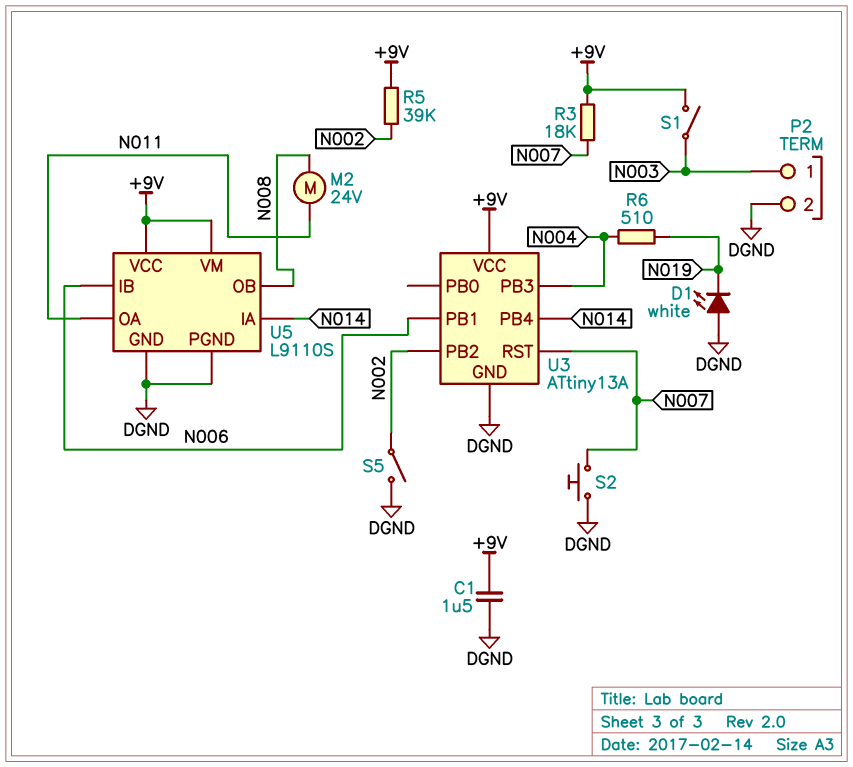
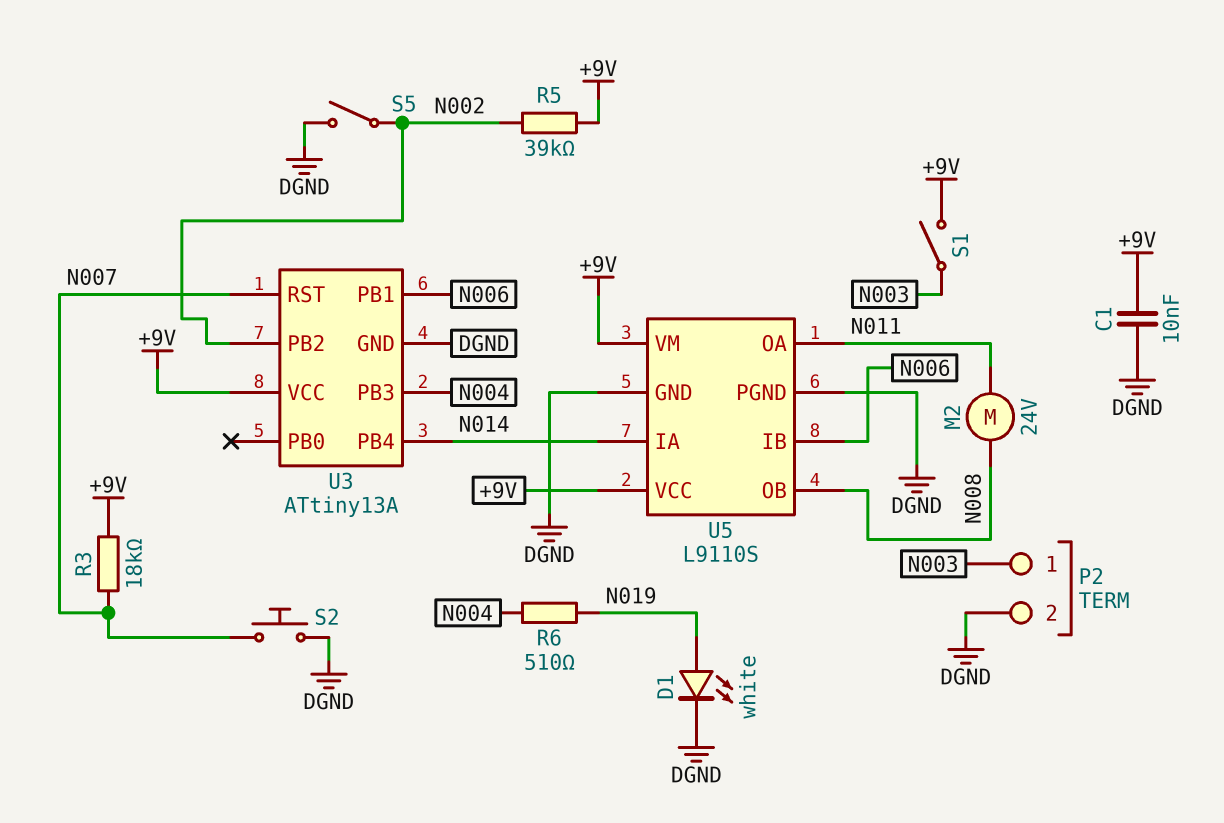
C1: 1.5uF (+9V, DGND) -> 10nF (+9V, DGND)
D1: LED white (A DGND, K N019) -> LED white (A N019, K DGND)

